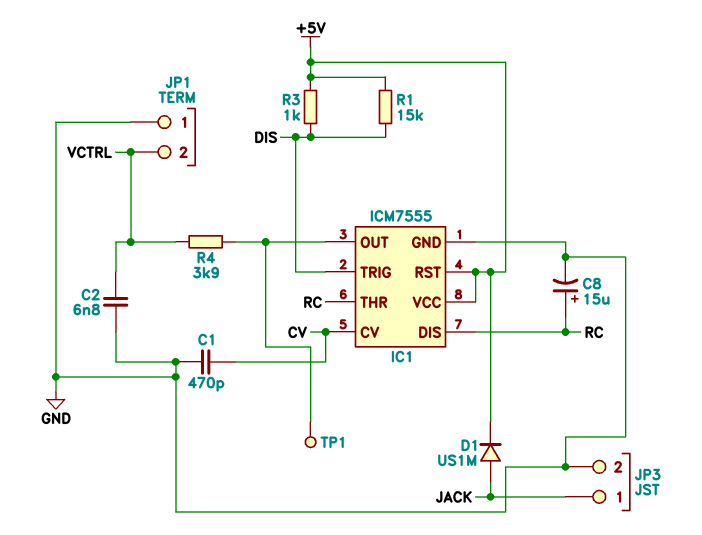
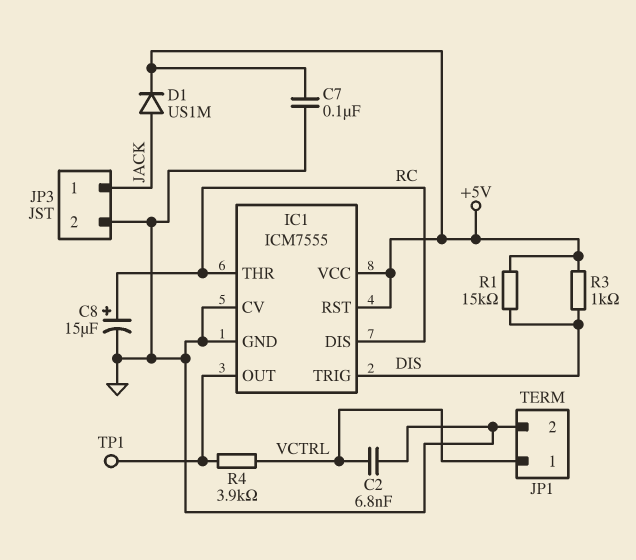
C1: 470pF (CV, GND) -> none
C7: none -> 100nF (+5V, GND)
IC1 pin CV: CV -> GND
JP1 pin 1: GND -> VCTRL
JP1 pin 2: VCTRL -> GND

